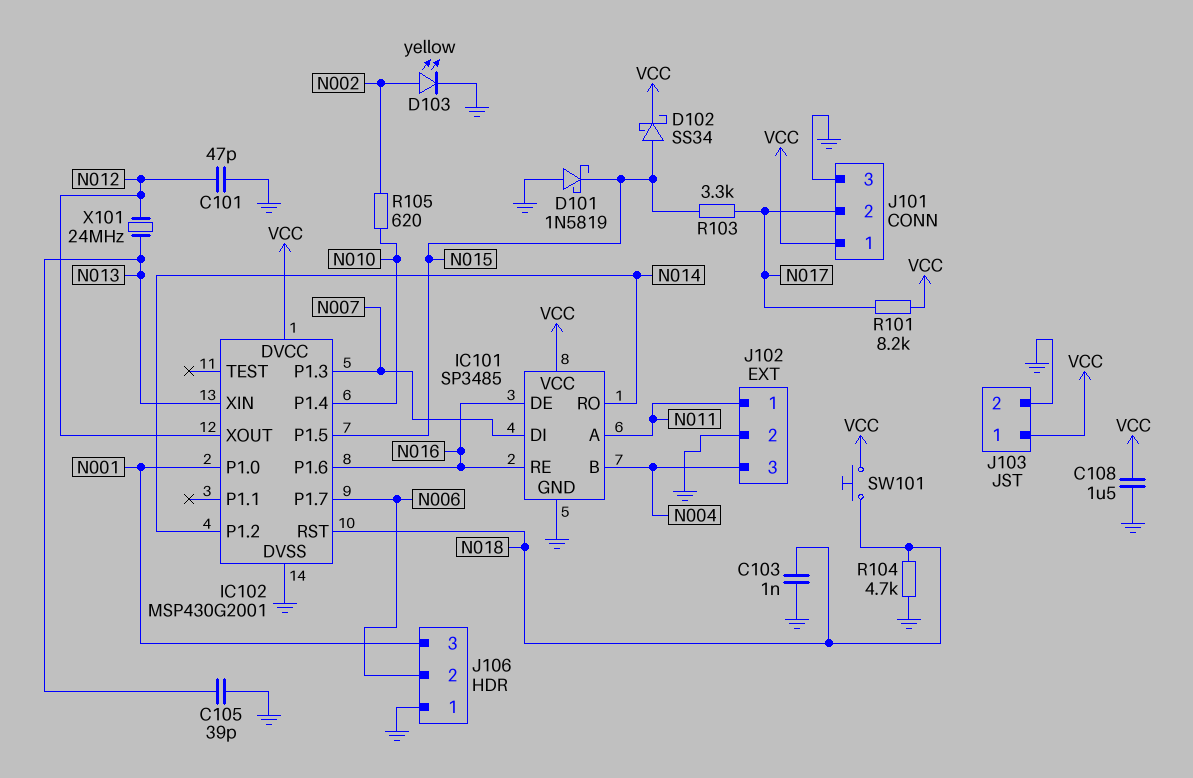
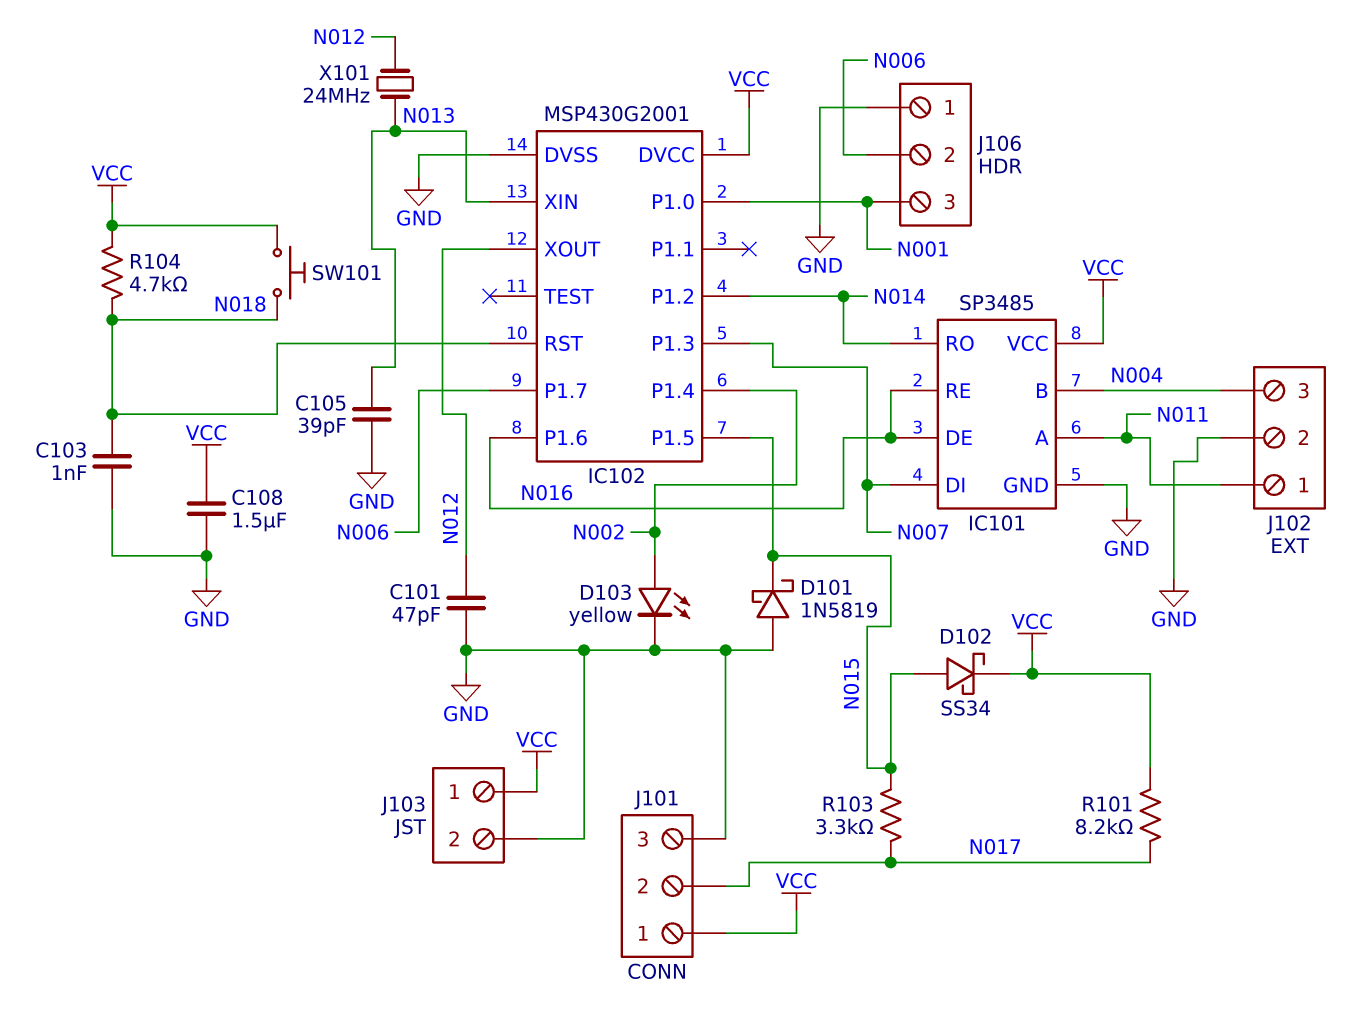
IC102 pin P1.4: N010 -> N002
R104: 4.7k (GND, N018) -> 4.7k (N018, VCC)
R105: 620 (N002, N010) -> none

